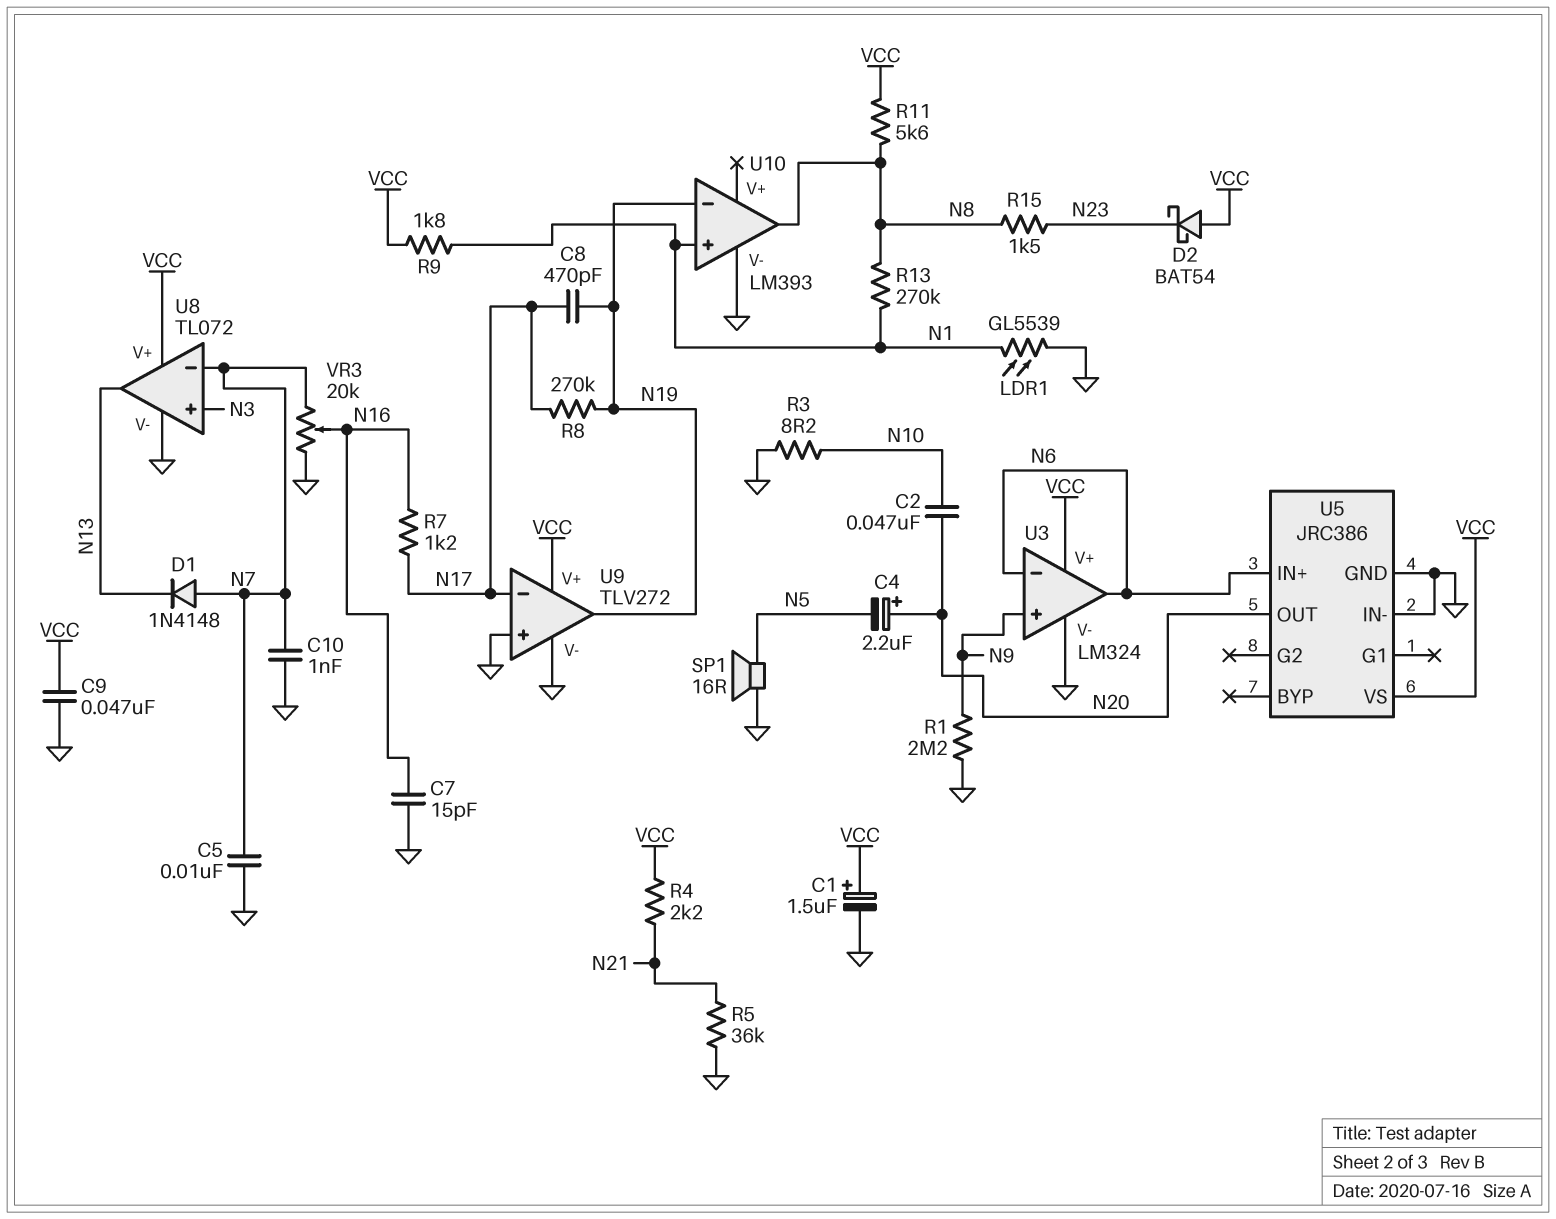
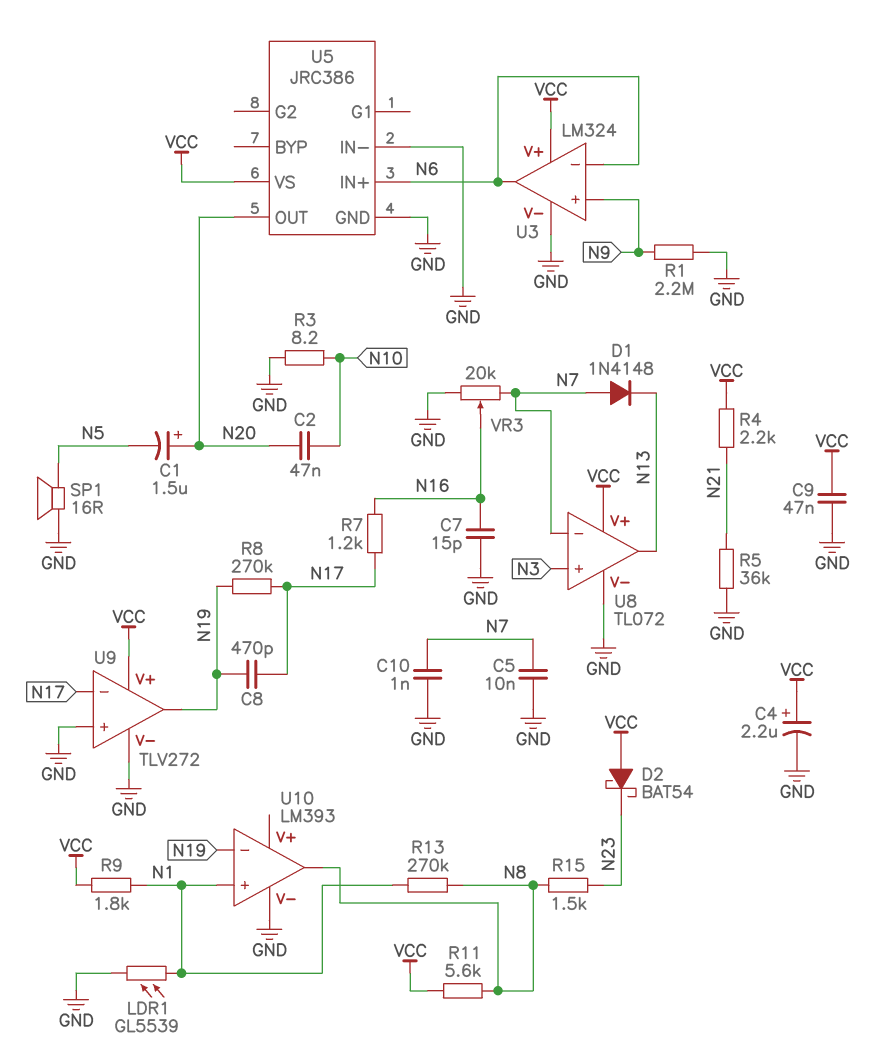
C1: 1.5uF (plus VCC, minus GND) -> 1.5uF (plus N20, minus N5)
C4: 2.2uF (plus N20, minus N5) -> 2.2uF (plus VCC, minus GND)

